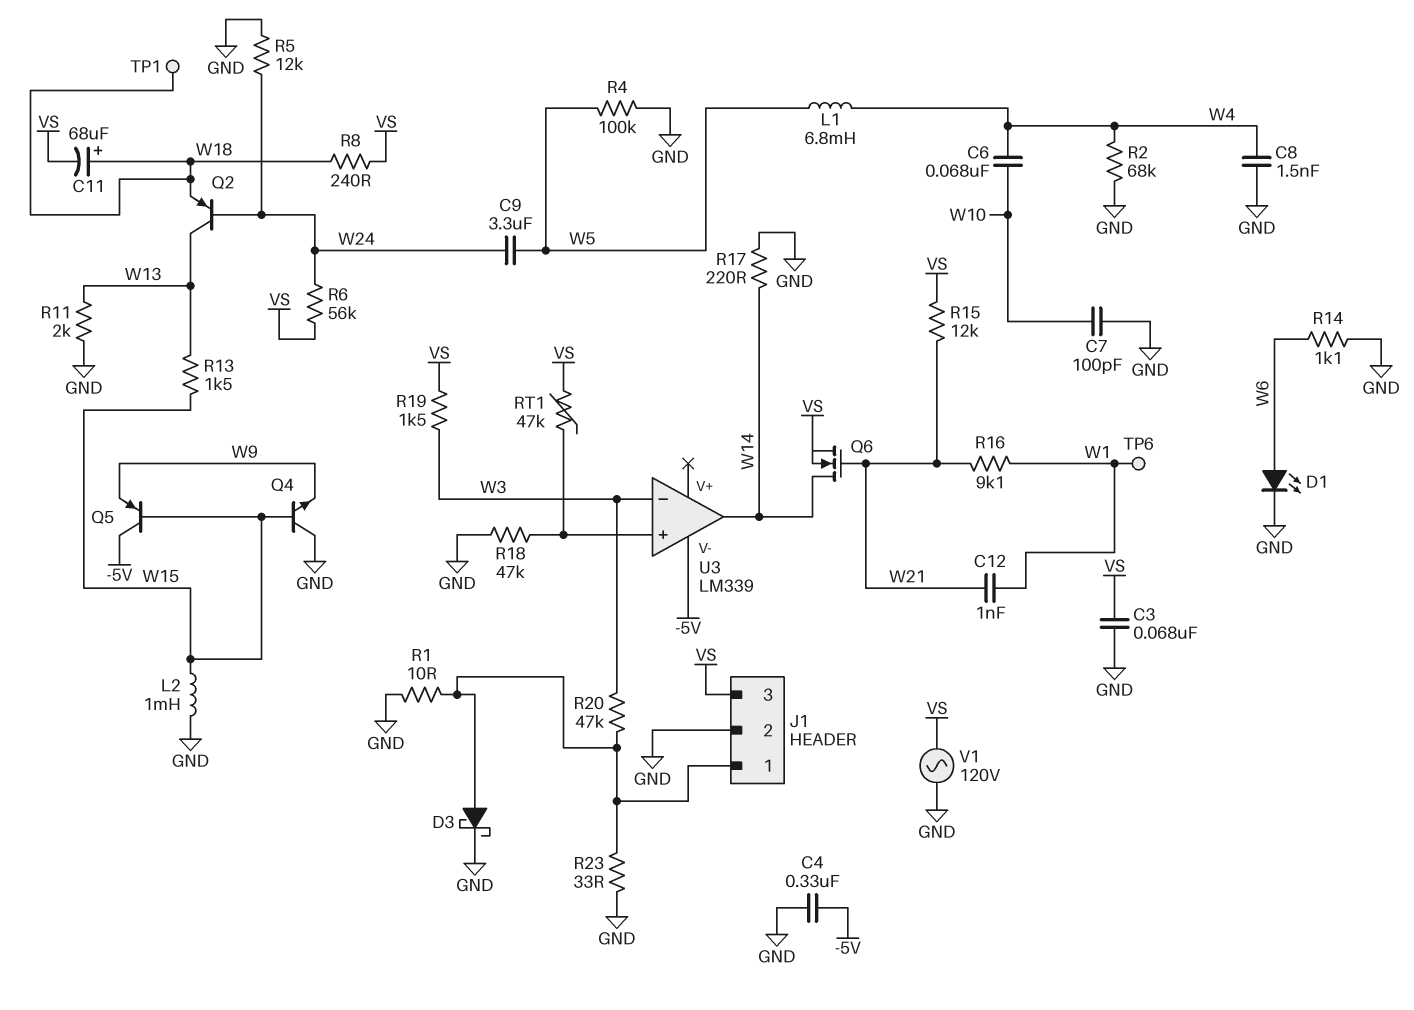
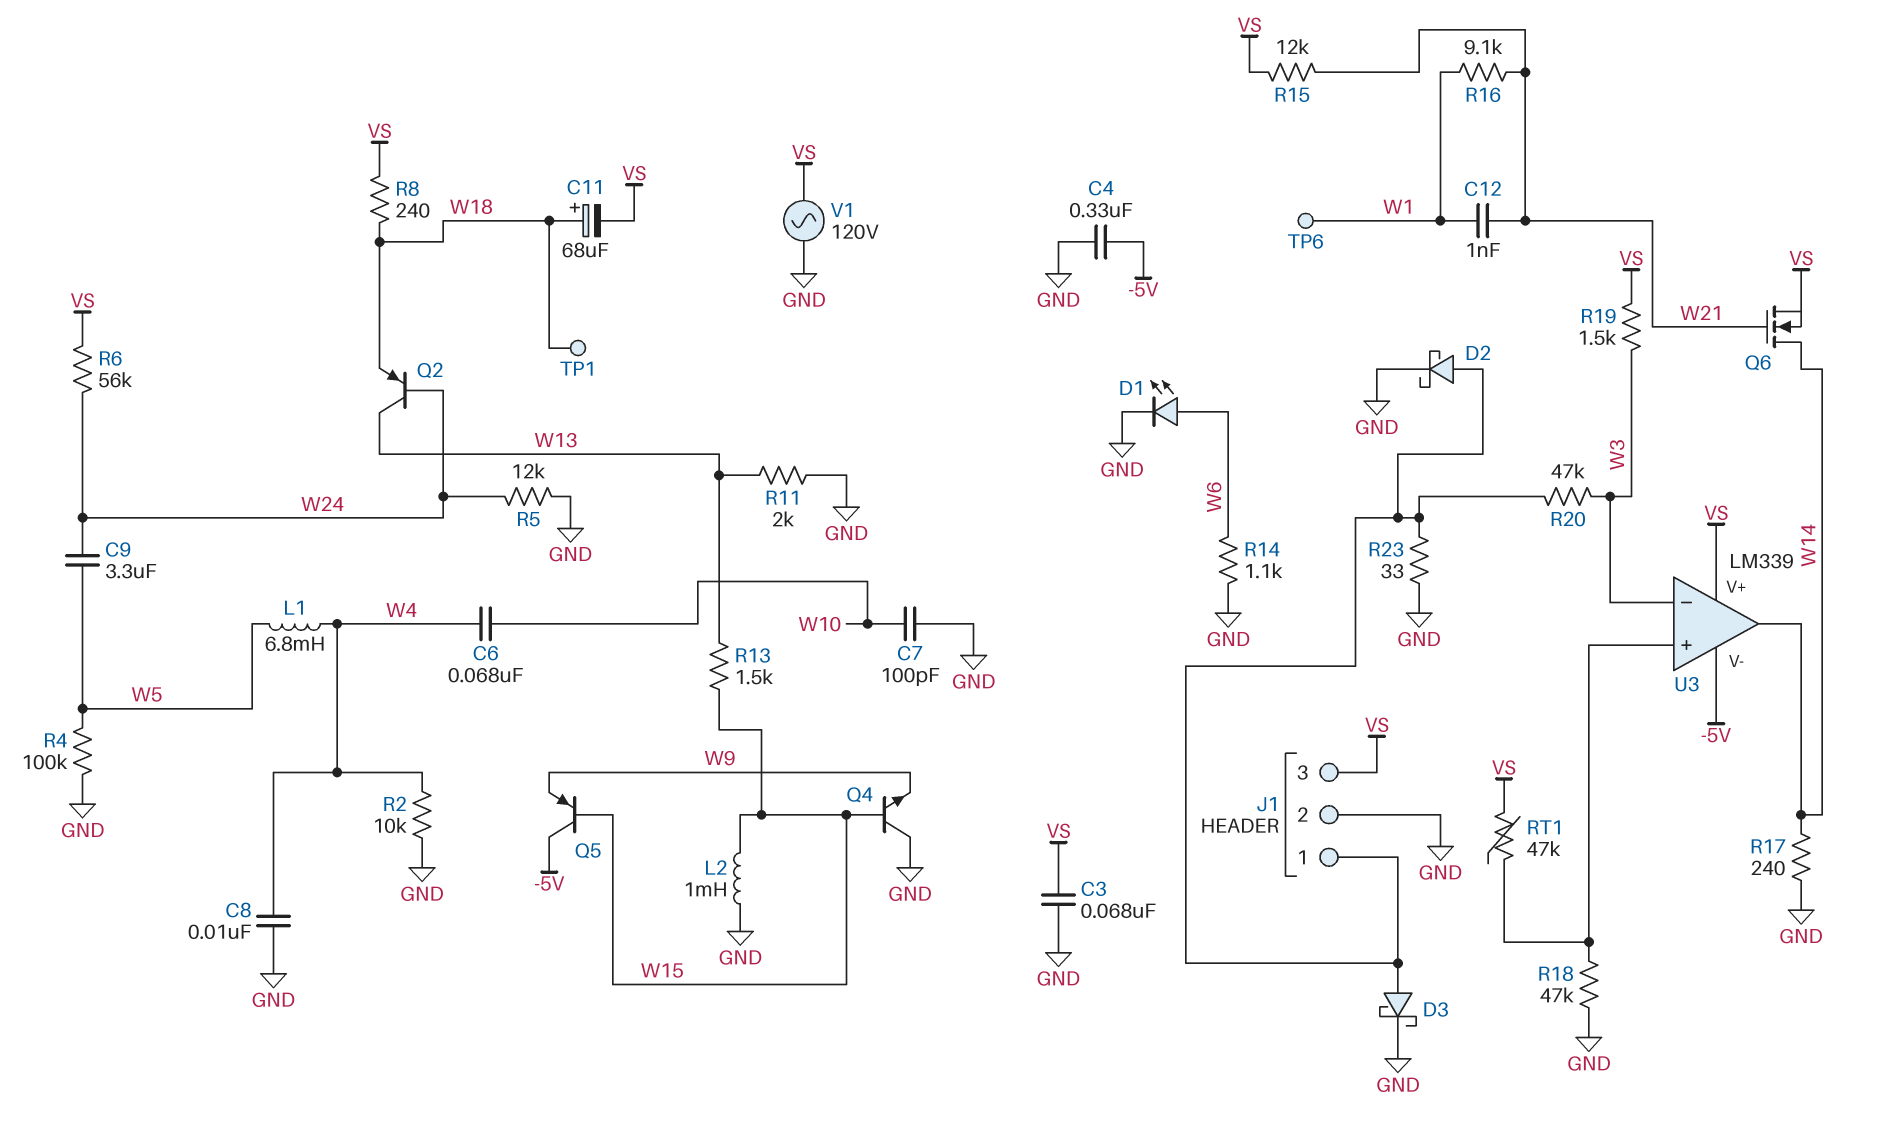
C8: 1.5nF (GND, W4) -> 10nF (GND, W4)
D2: none -> schottky (A J1/1, K GND)
R1: 10 (GND, J1/1) -> none
R2: 68k (GND, W4) -> 10k (GND, W4)
R17: 220 (GND, W14) -> 240 (GND, W14)
U3 pin V+: none -> VS

